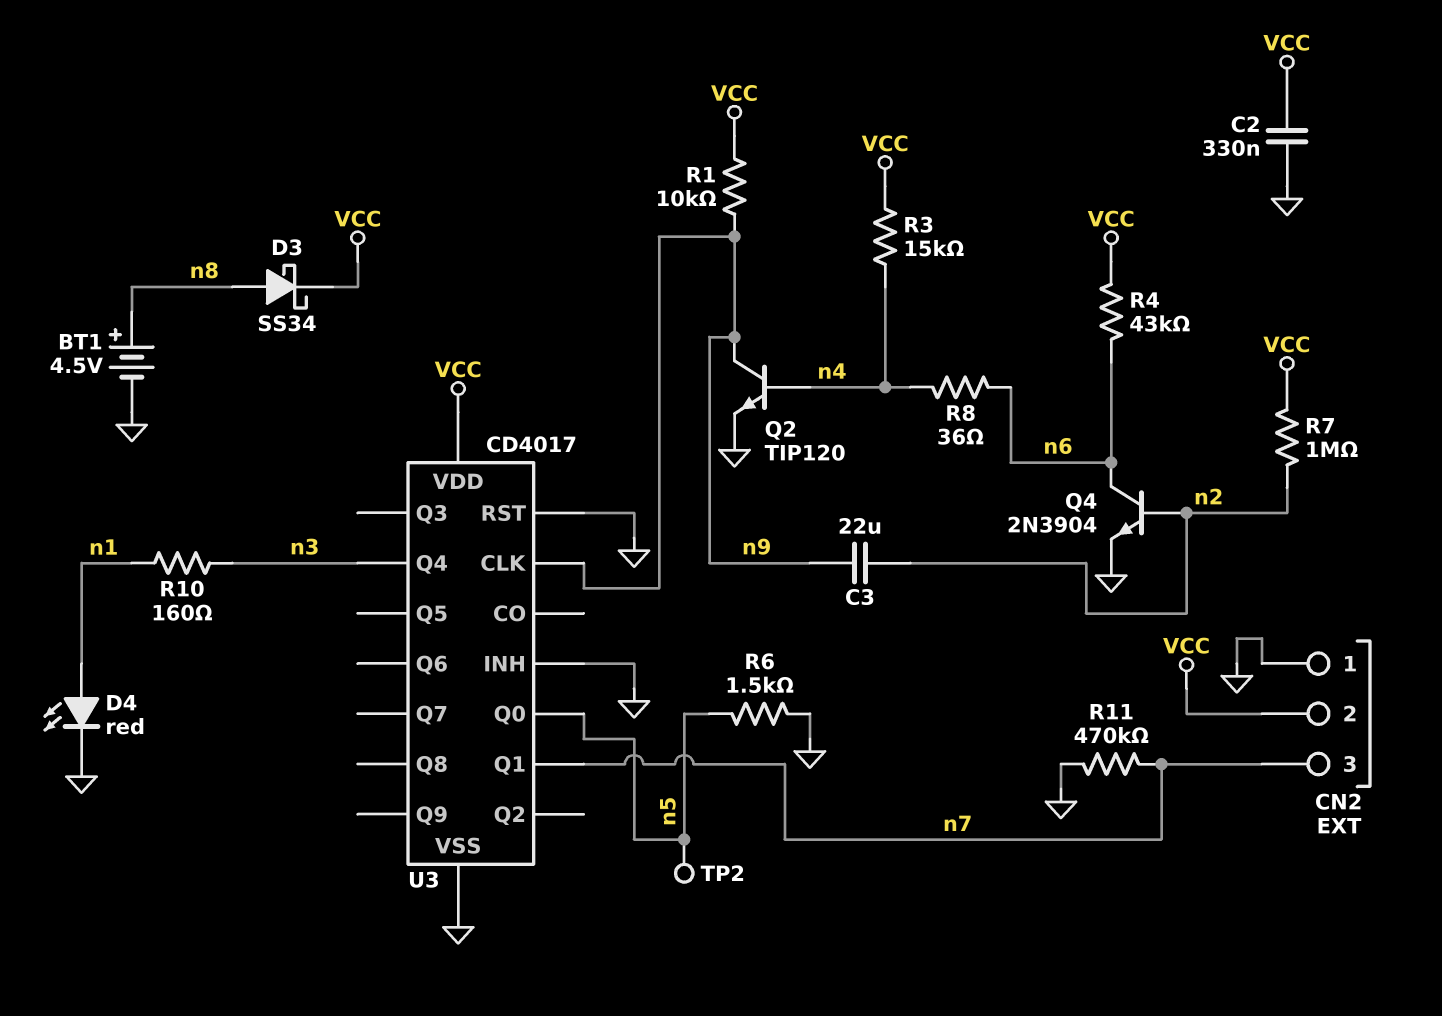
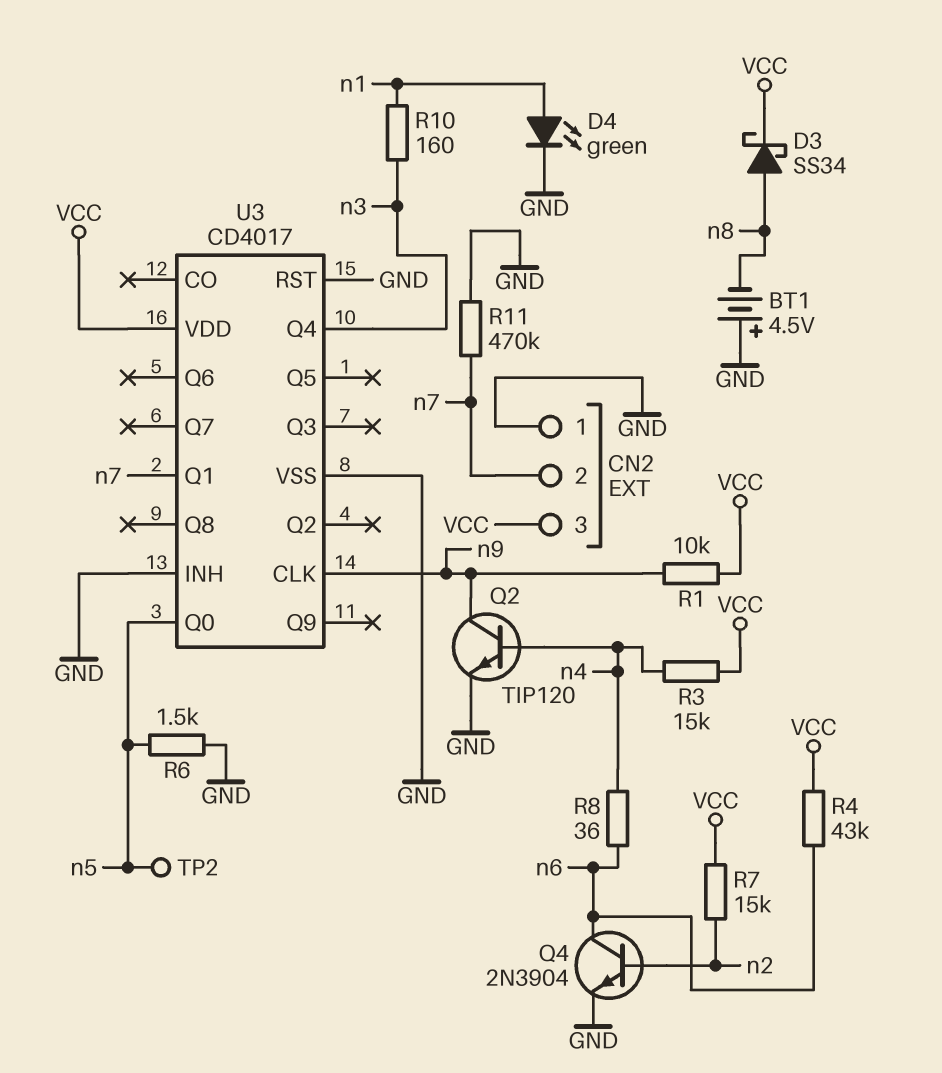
BT1: 4.5V (plus n8, minus GND) -> 4.5V (plus GND, minus n8)
C2: 330nF (GND, VCC) -> none
C3: 22uF (n2, n9) -> none
CN2 pin 2: VCC -> n7
CN2 pin 3: n7 -> VCC
D4: LED red (A n1, K GND) -> LED green (A n1, K GND)
R7: 1M (VCC, n2) -> 15k (VCC, n2)

